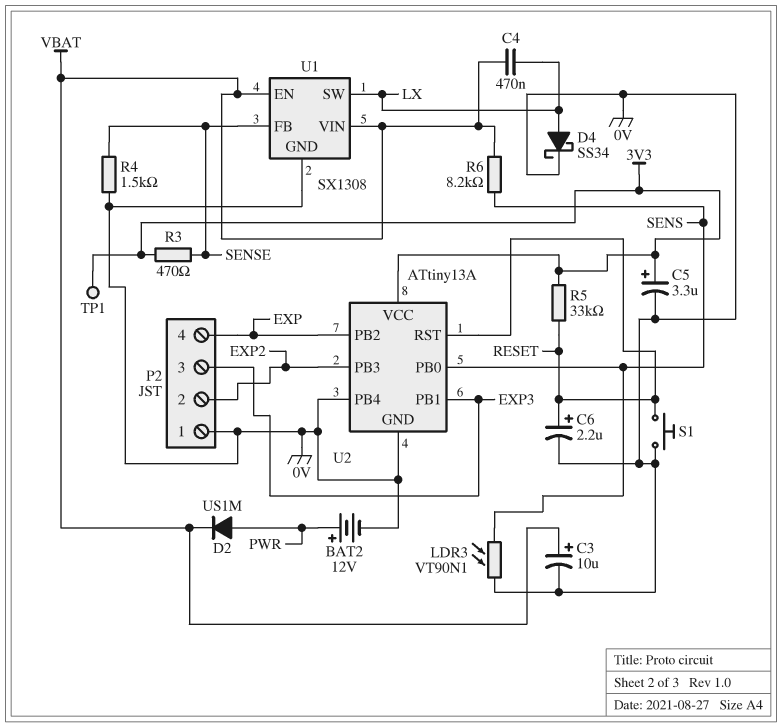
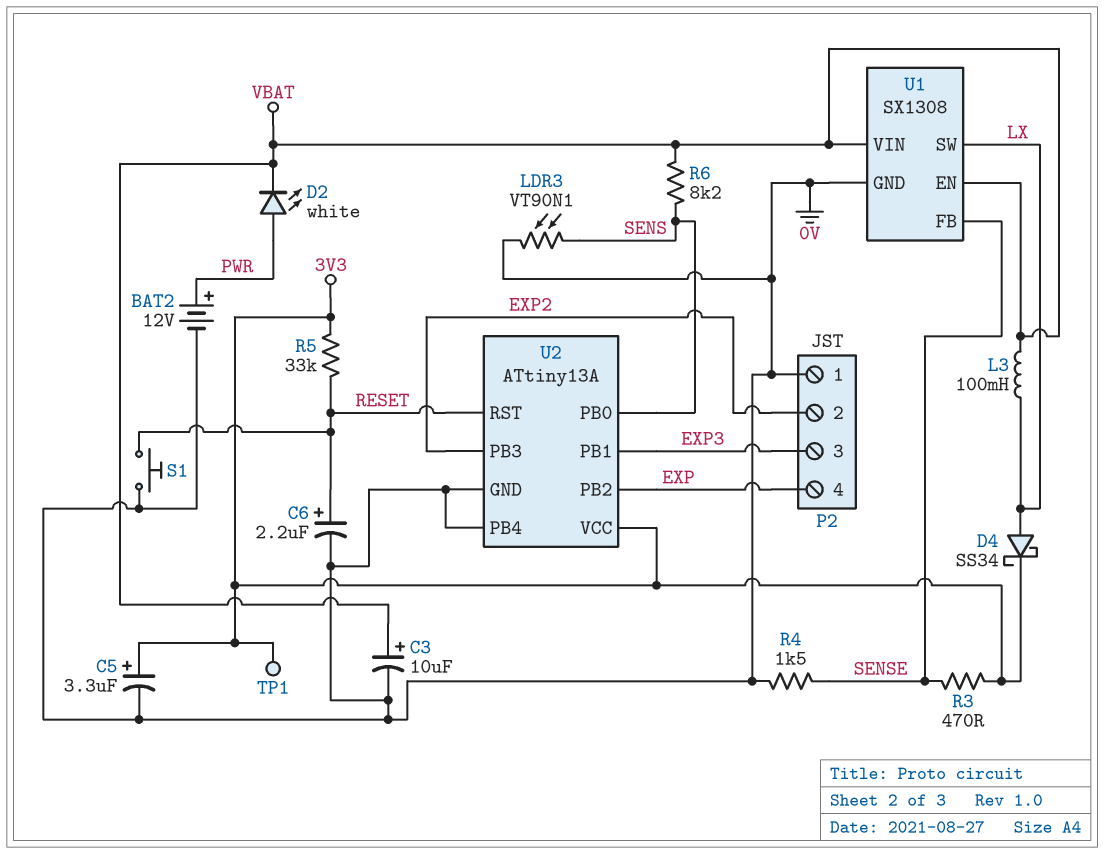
C4: 470nF (LX, VBAT) -> none
D2: diode US1M (A PWR, K VBAT) -> LED white (A PWR, K VBAT)
D4: schottky SS34 (A LX, K 0V) -> schottky SS34 (A LX, K 3V3)
L3: none -> 100mH (LX, VBAT)

